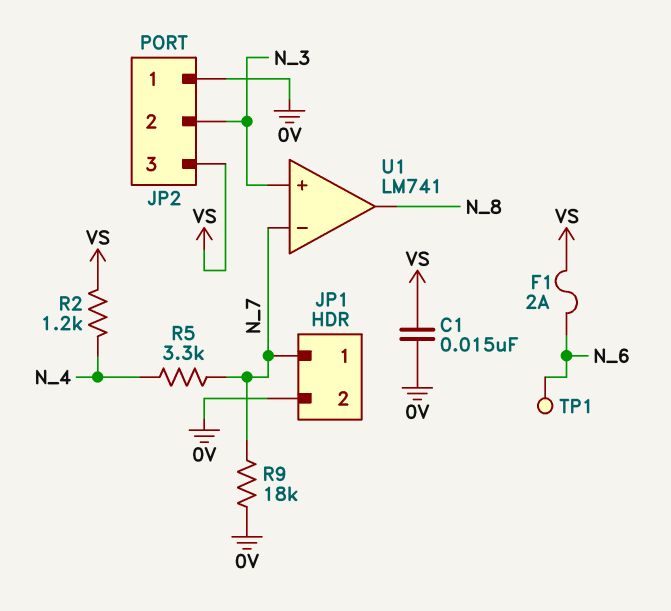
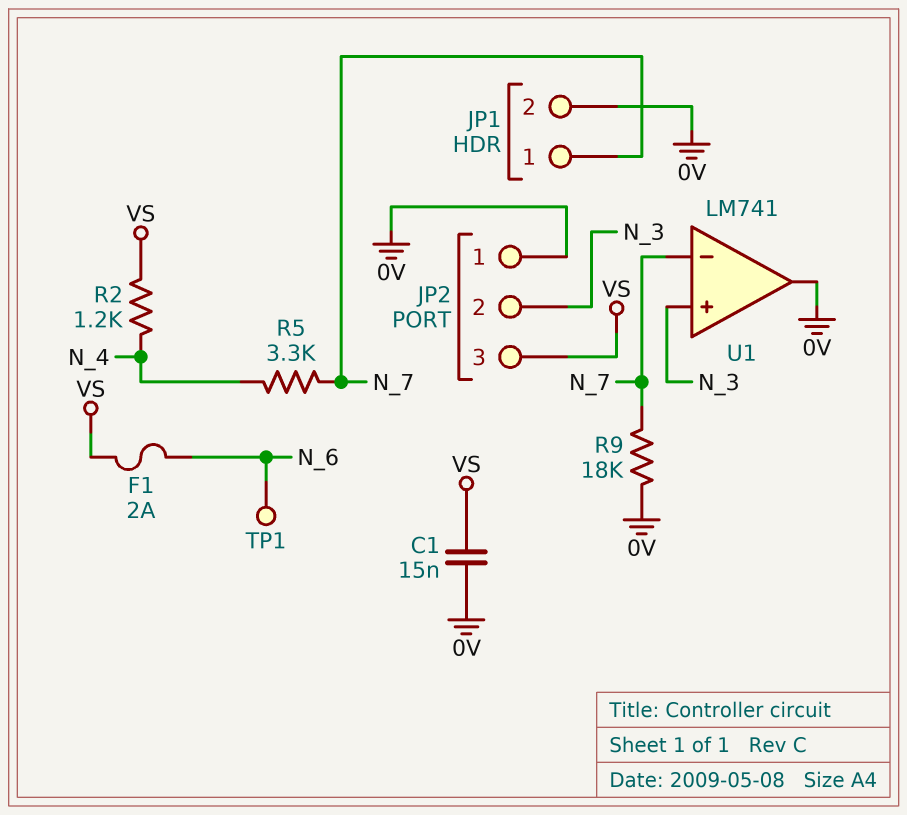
U1 pin out: N_8 -> 0V

